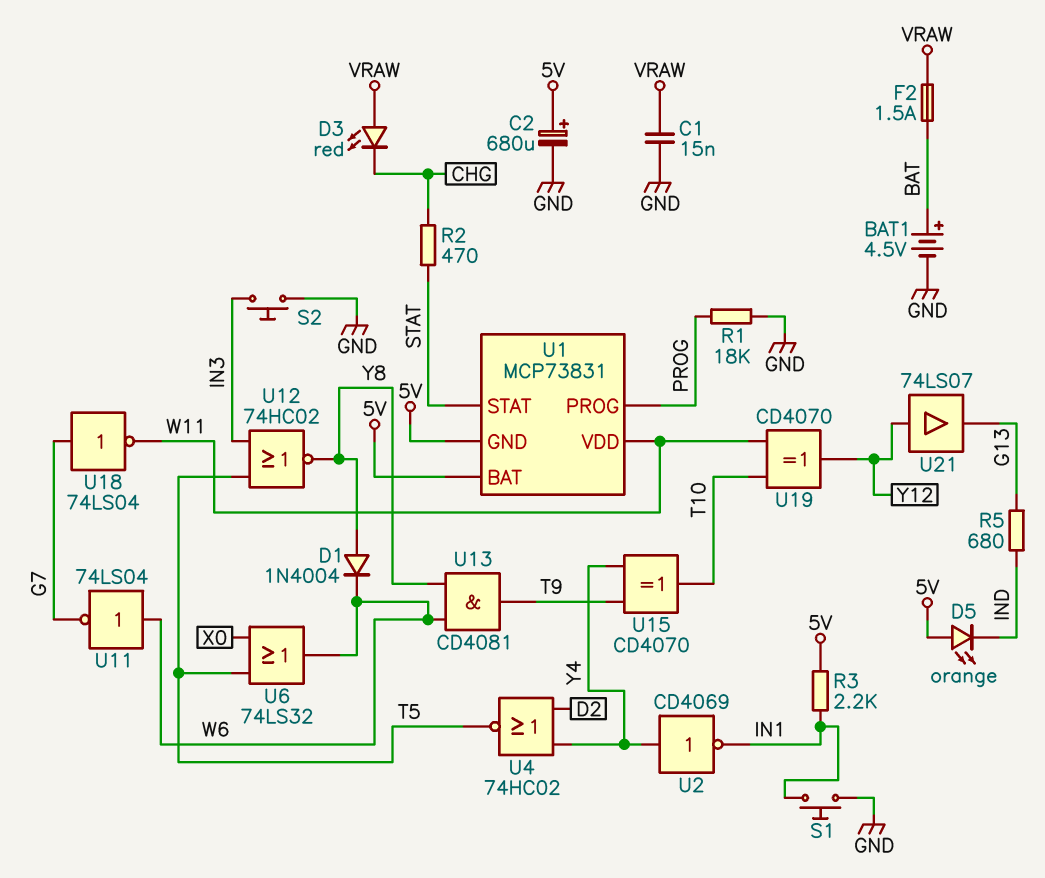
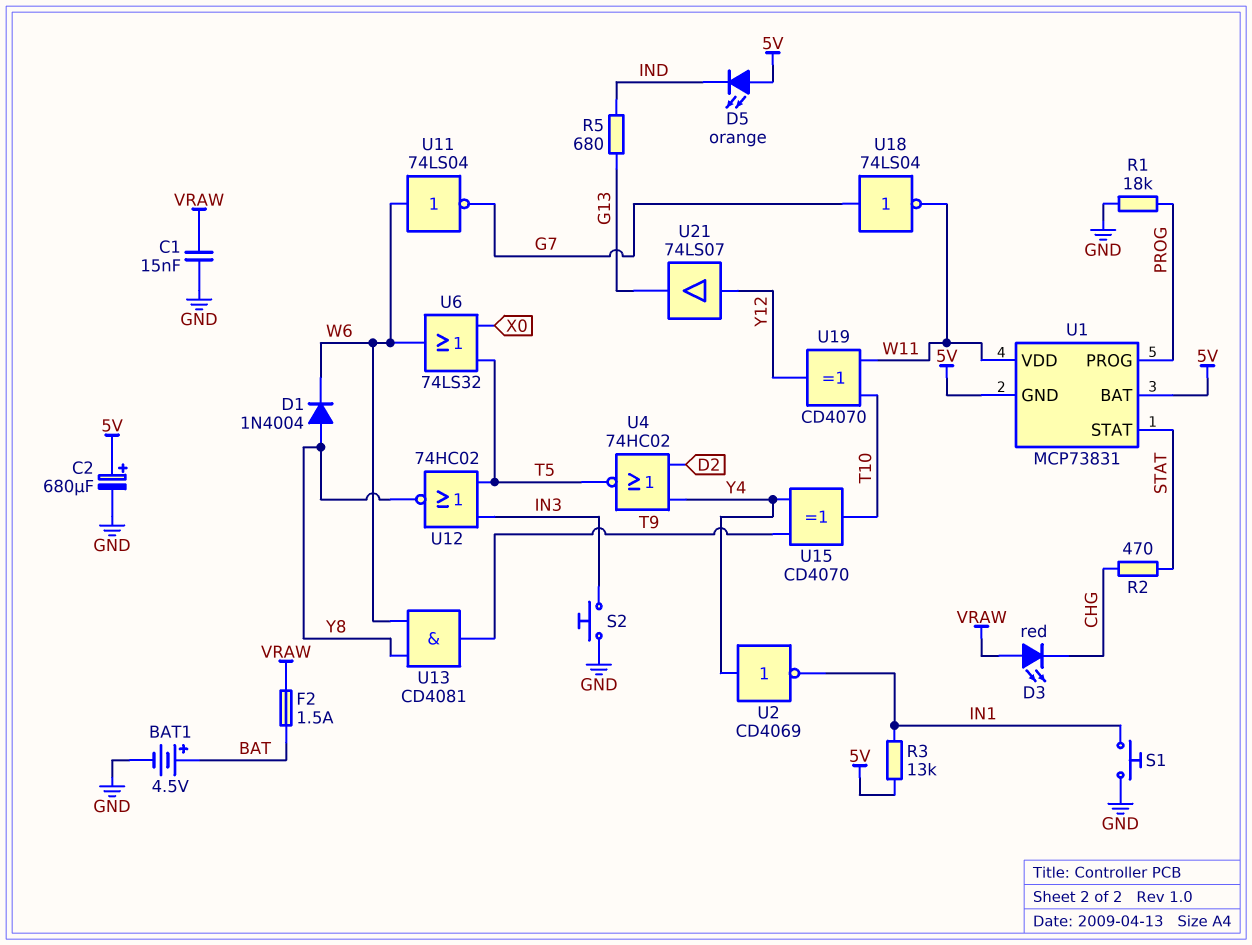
R3: 2.2k (5V, IN1) -> 13k (5V, IN1)

